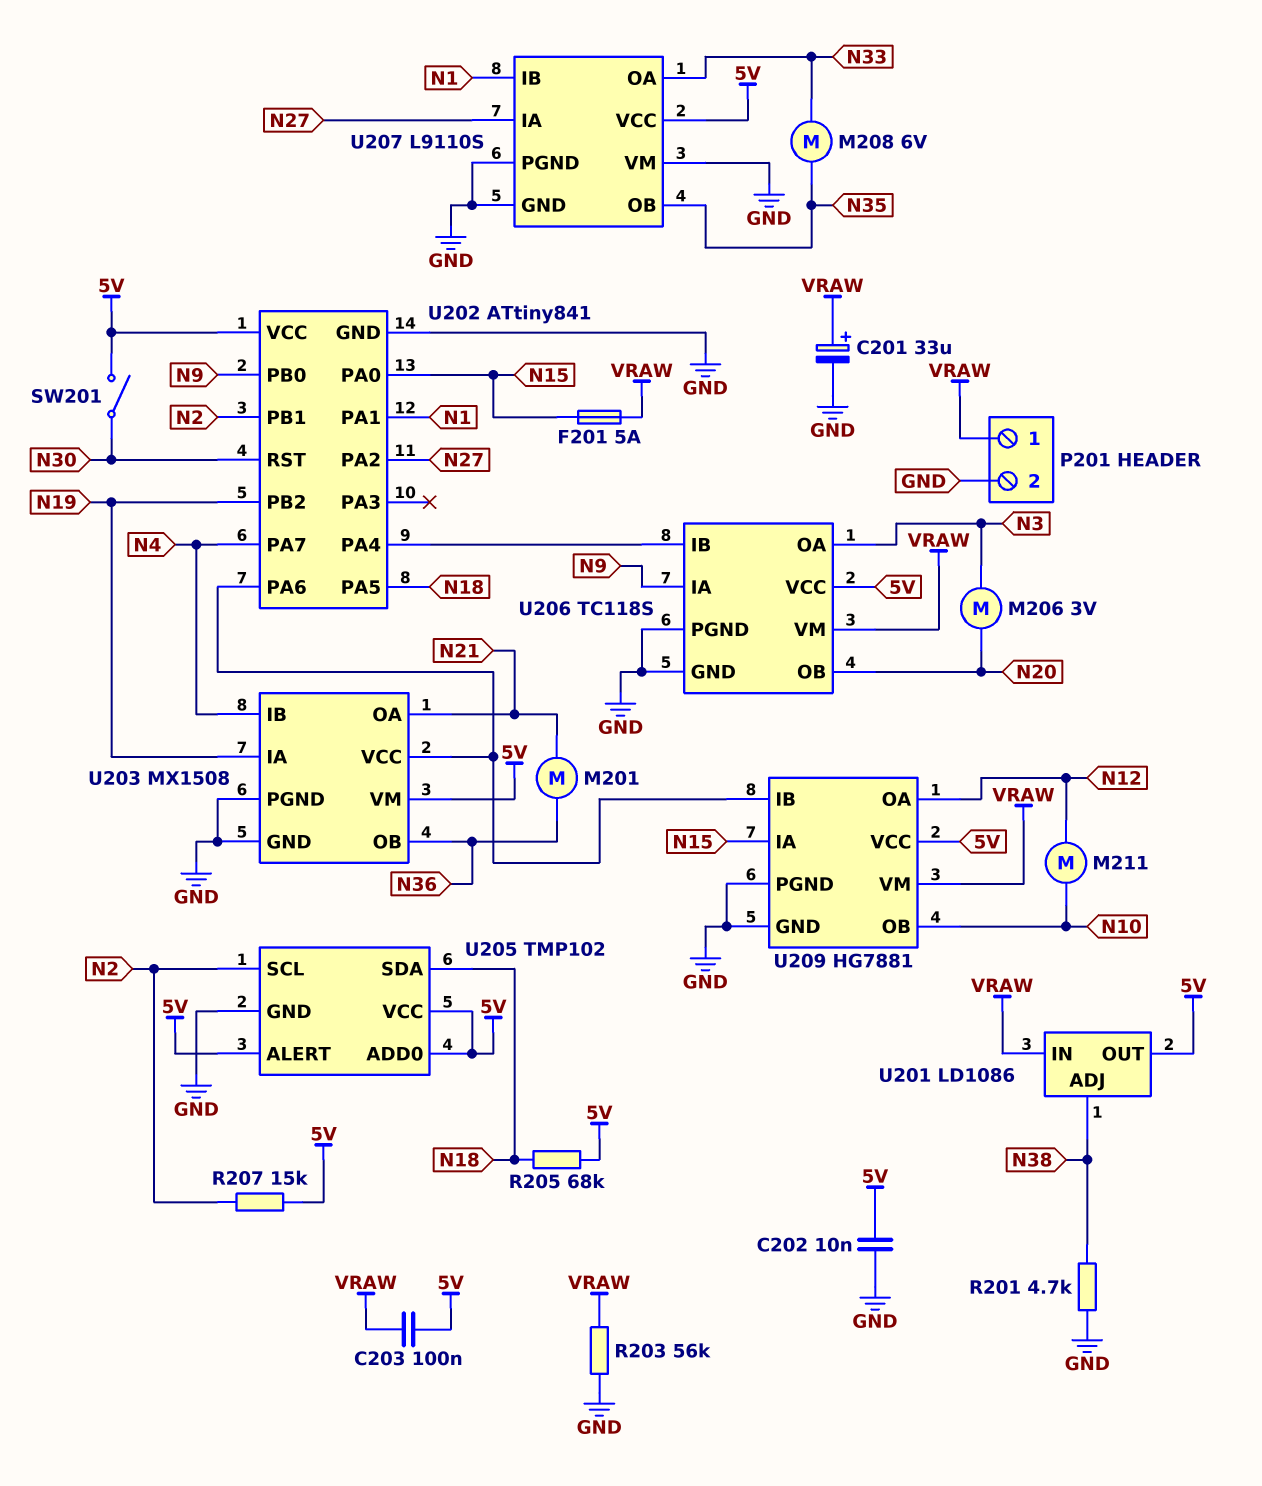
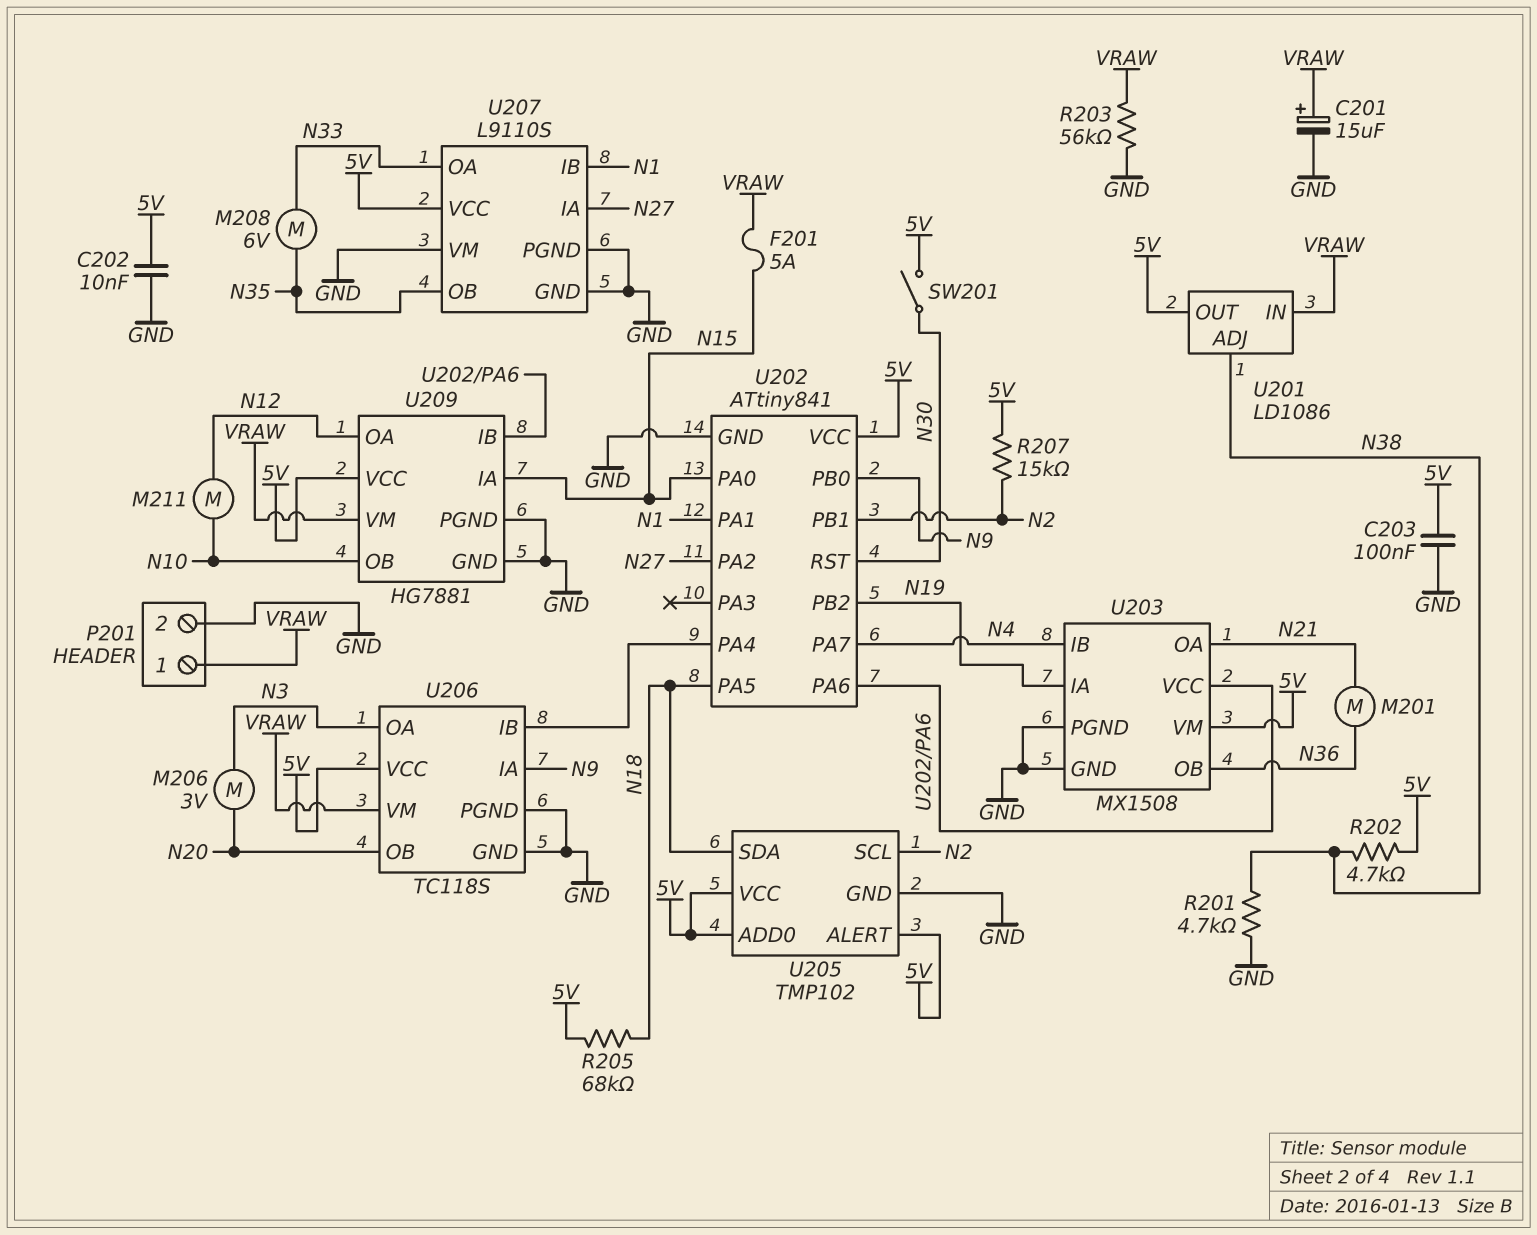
C201: 33uF (plus VRAW, minus GND) -> 15uF (plus VRAW, minus GND)
C203: 100nF (5V, VRAW) -> 100nF (5V, GND)
R202: none -> 4.7k (5V, N38)

